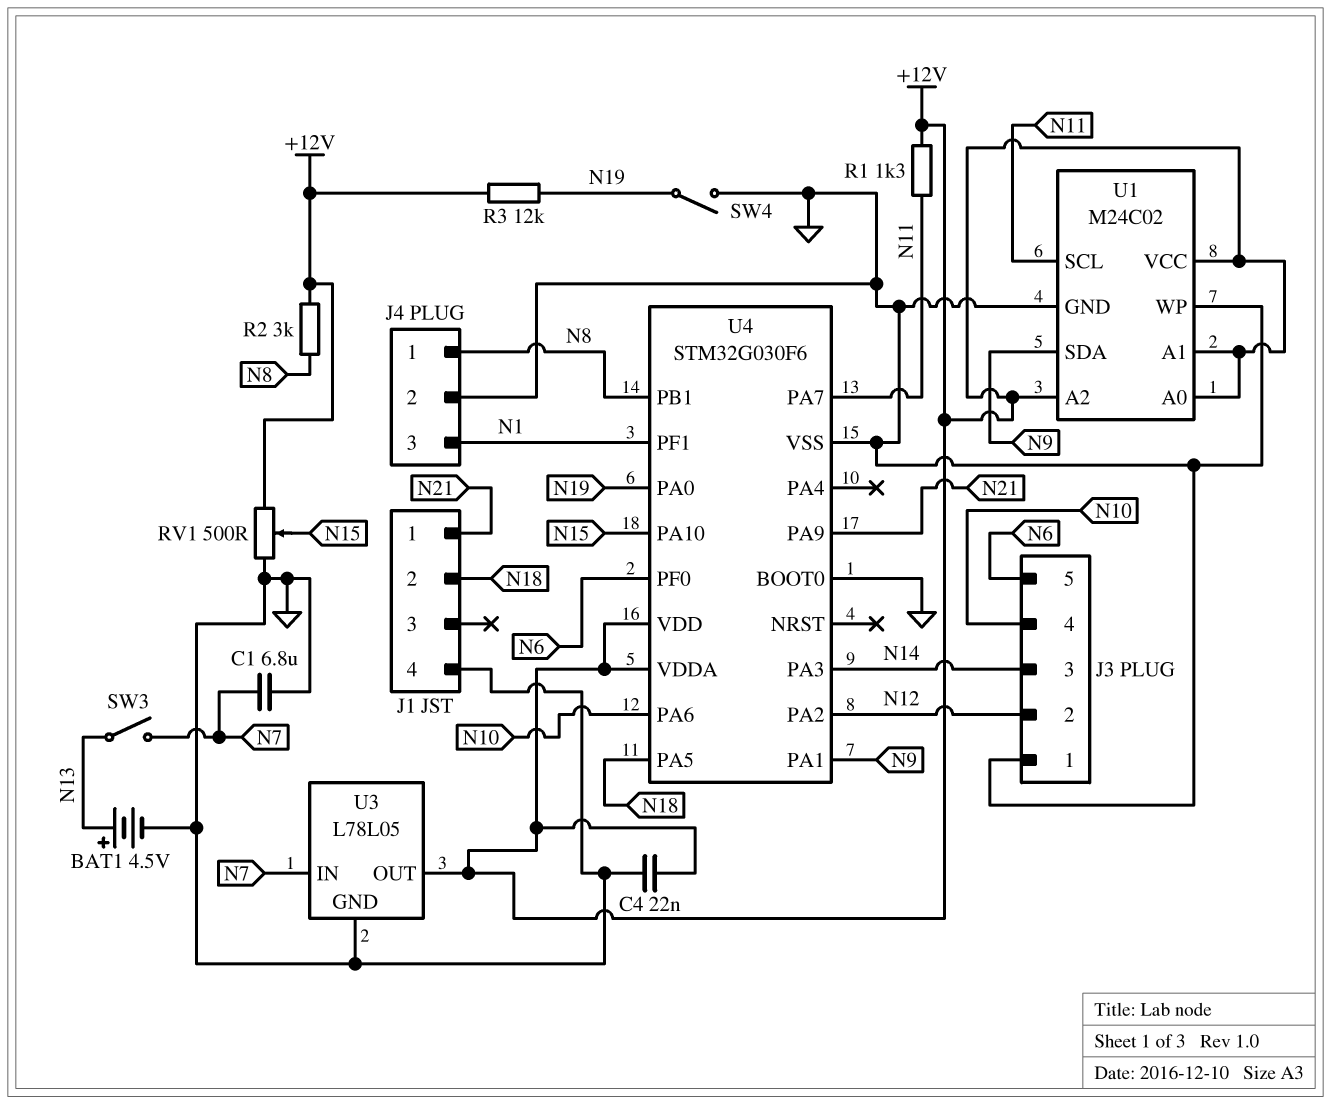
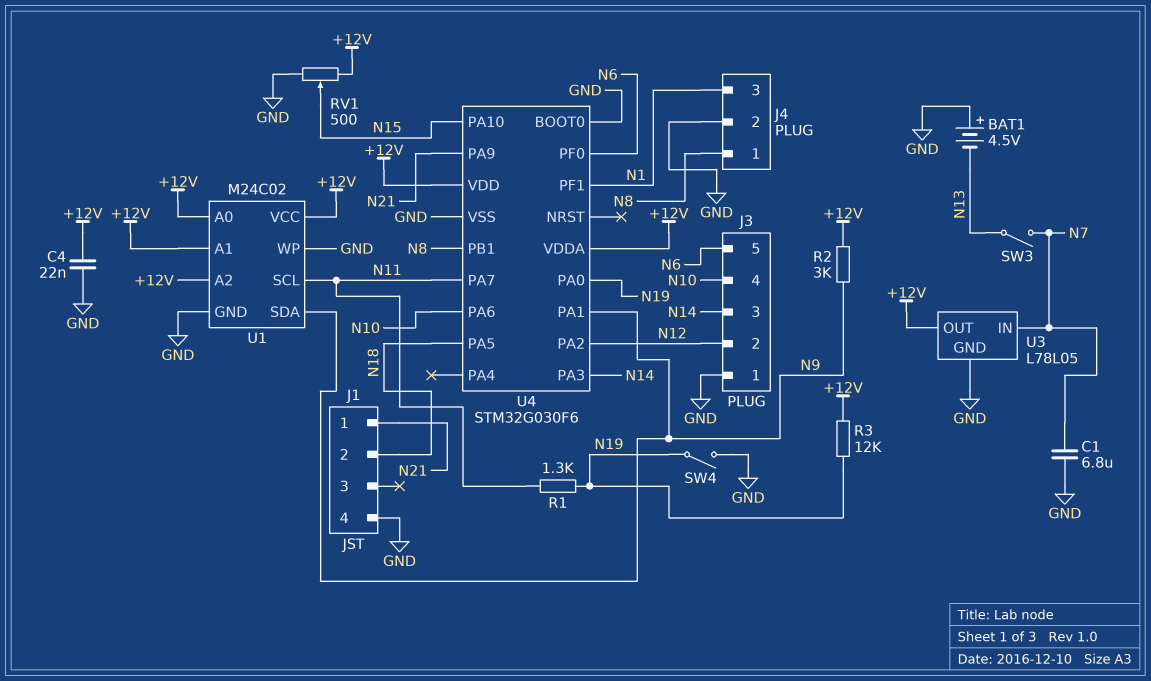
BAT1: 4.5V (plus N13, minus GND) -> 4.5V (plus GND, minus N13)
R1: 1.3k (+12V, N11) -> 1.3k (N11, N19)
R2: 3k (+12V, N8) -> 3k (+12V, N9)

